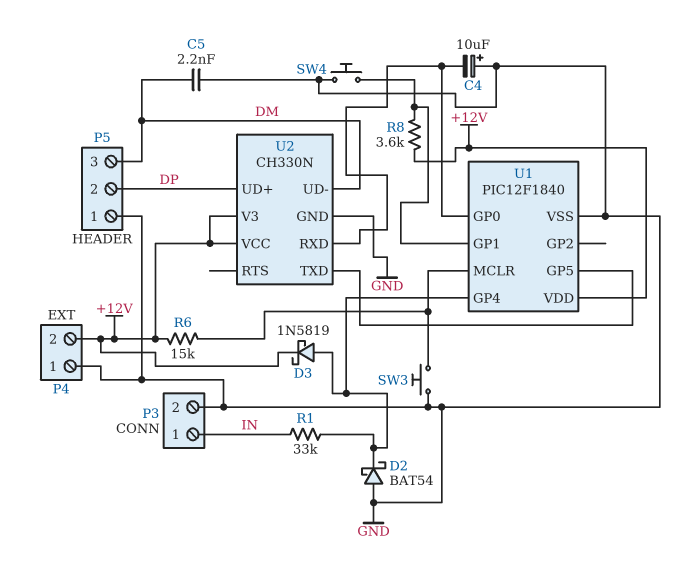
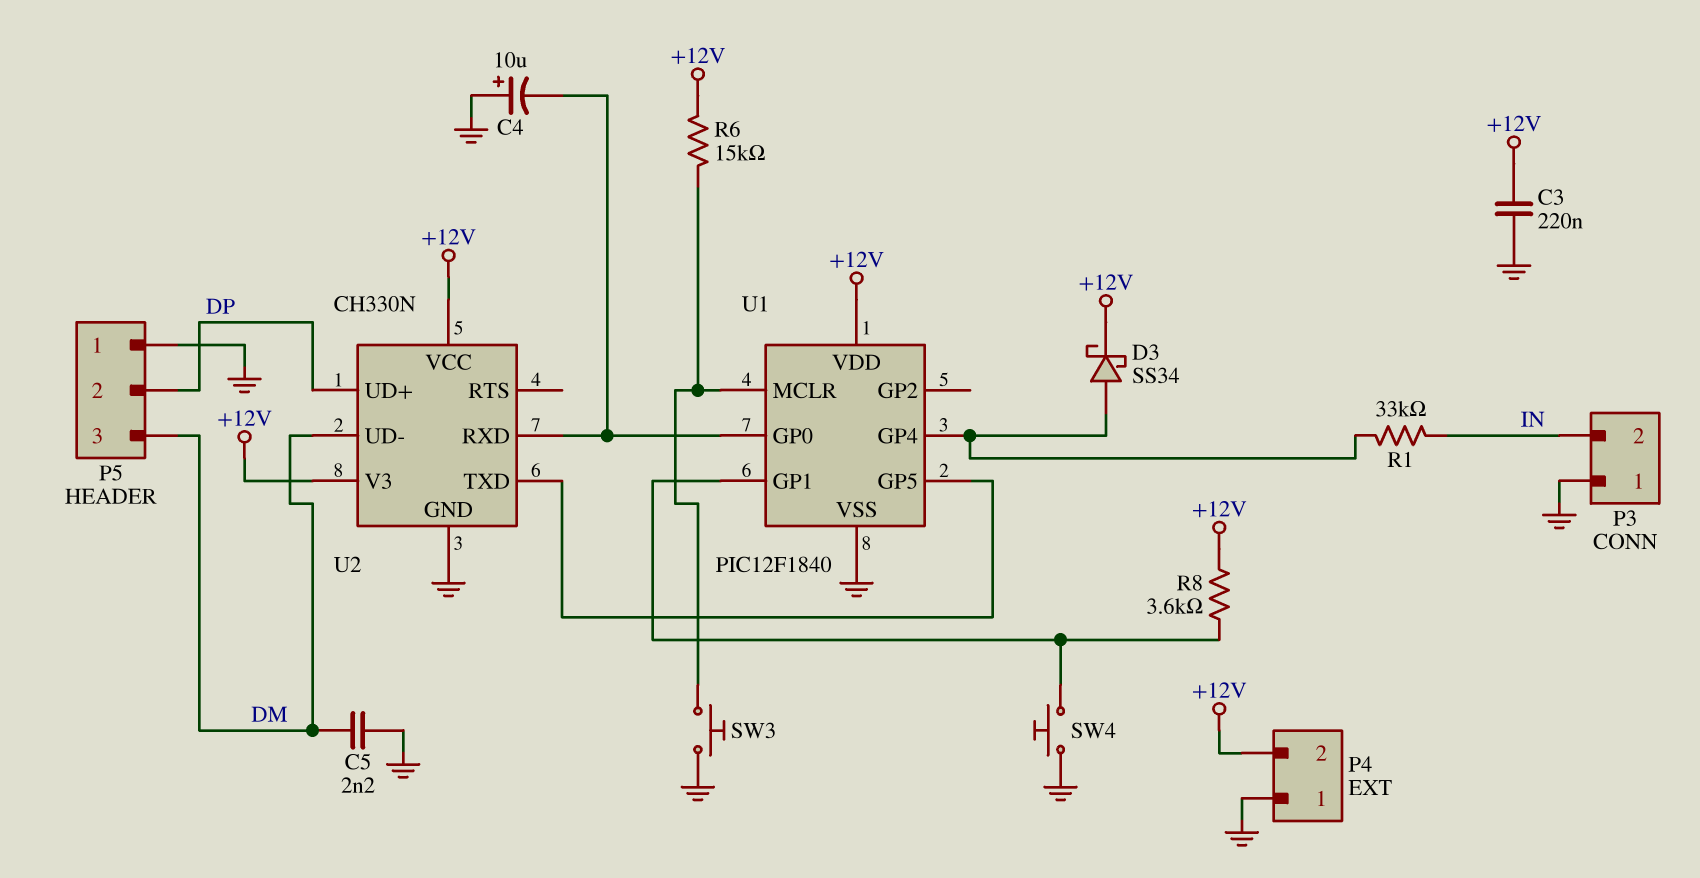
C3: none -> 220nF (+12V, GND)
D2: schottky BAT54 (A GND, K U1/GP4) -> none
D3: schottky 1N5819 (A U1/GP4, K +12V) -> schottky SS34 (A U1/GP4, K +12V)
P3 pin 1: IN -> GND
P3 pin 2: GND -> IN

